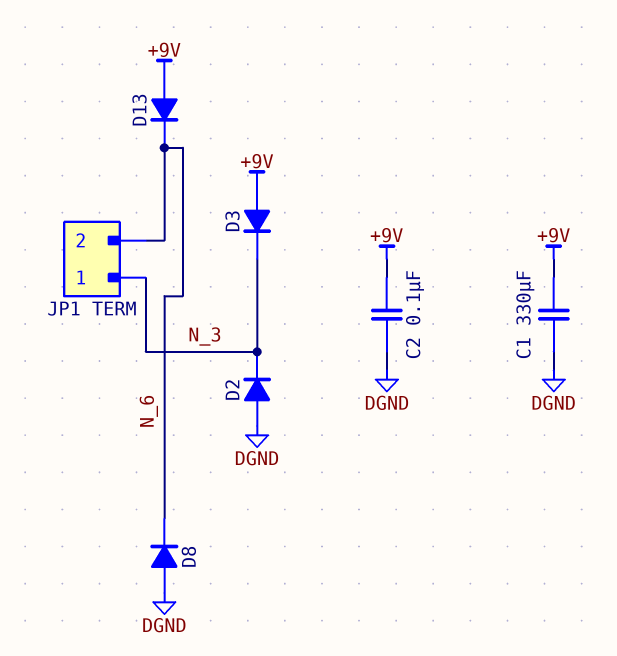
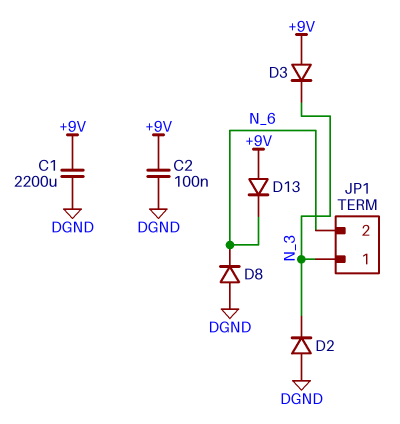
C1: 330uF (+9V, DGND) -> 2200uF (+9V, DGND)

